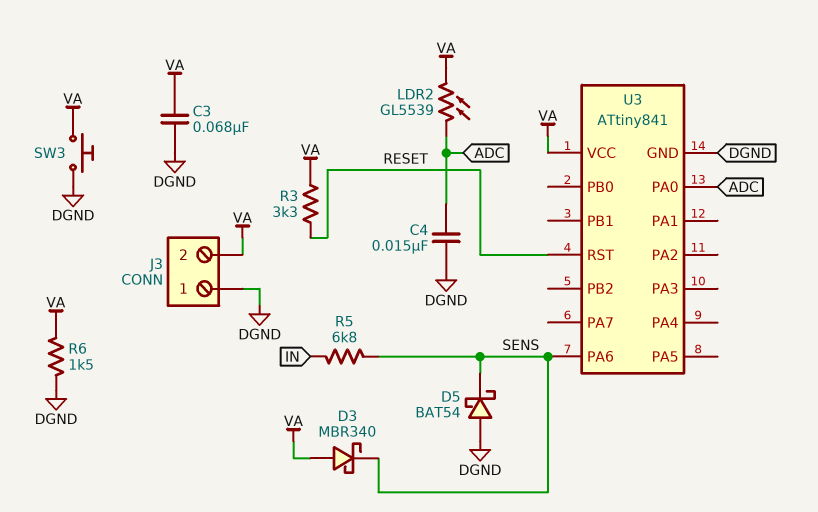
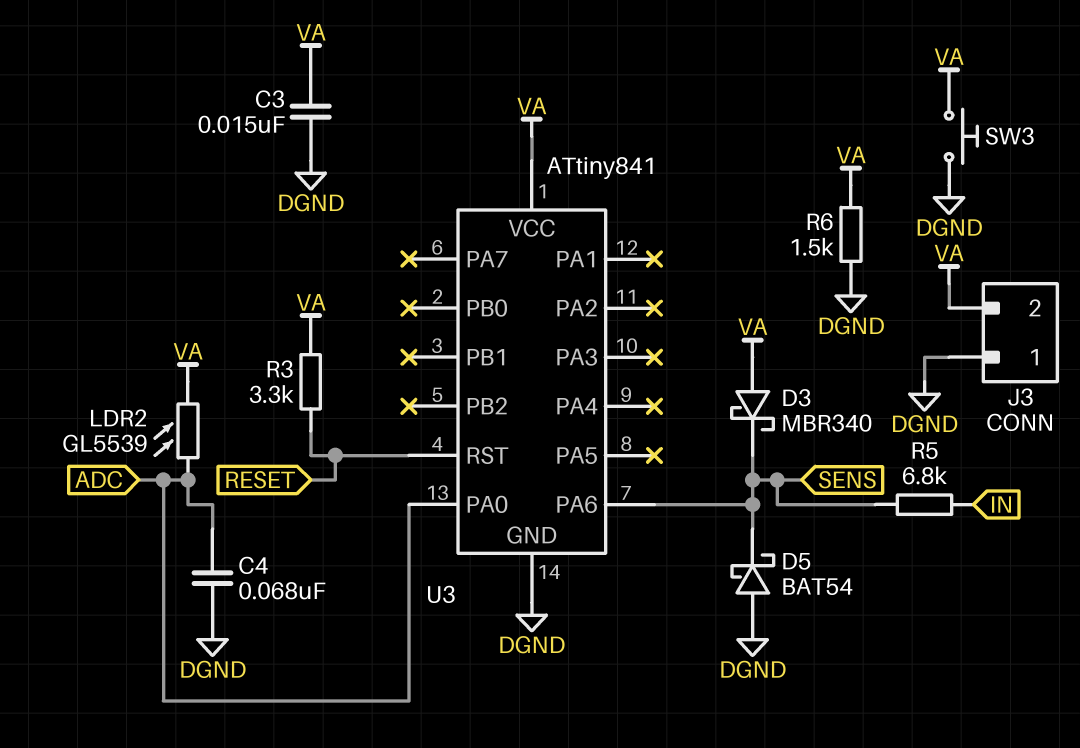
C3: 68nF (DGND, VA) -> 15nF (DGND, VA)
C4: 15nF (ADC, DGND) -> 68nF (ADC, DGND)

